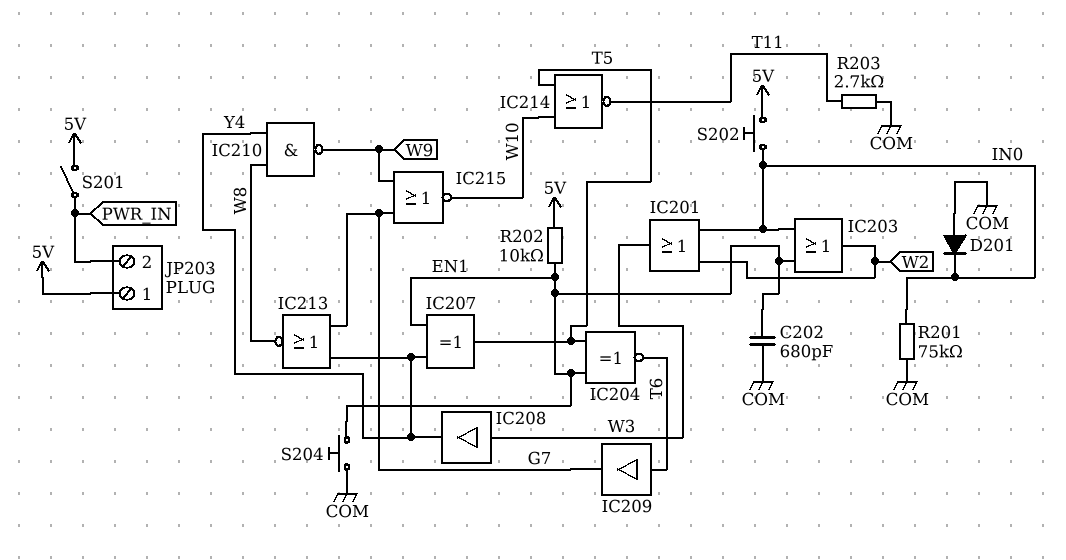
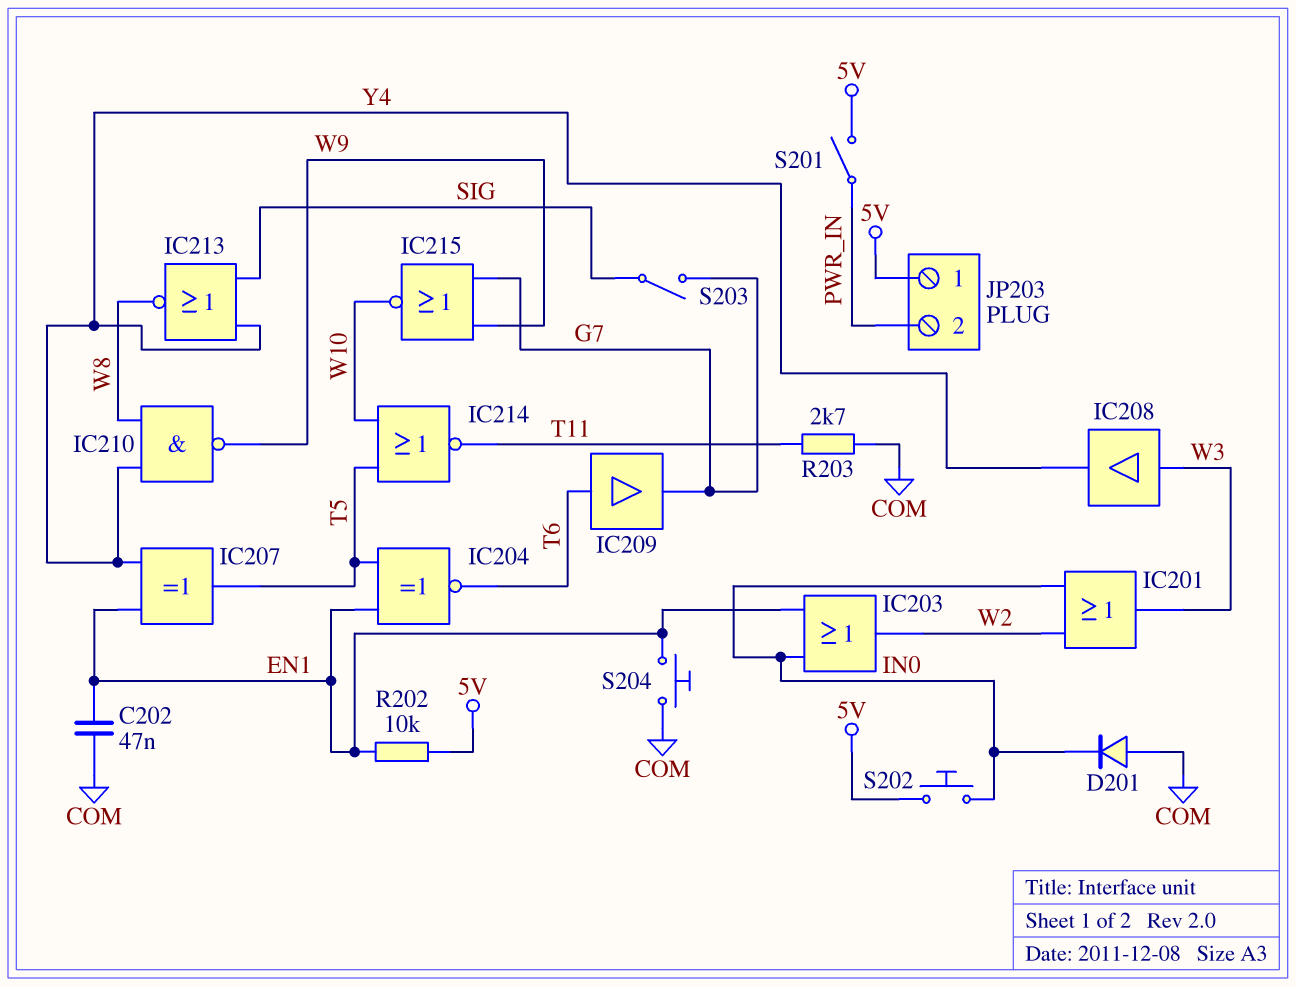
C202: 680pF (COM, EN1) -> 47nF (COM, EN1)
IC213: NOR (in G7, in Y4, out W8) -> NOR (in SIG, in Y4, out W8)
R201: 75k (COM, IN0) -> none
S203: none -> switch (G7, SIG)

